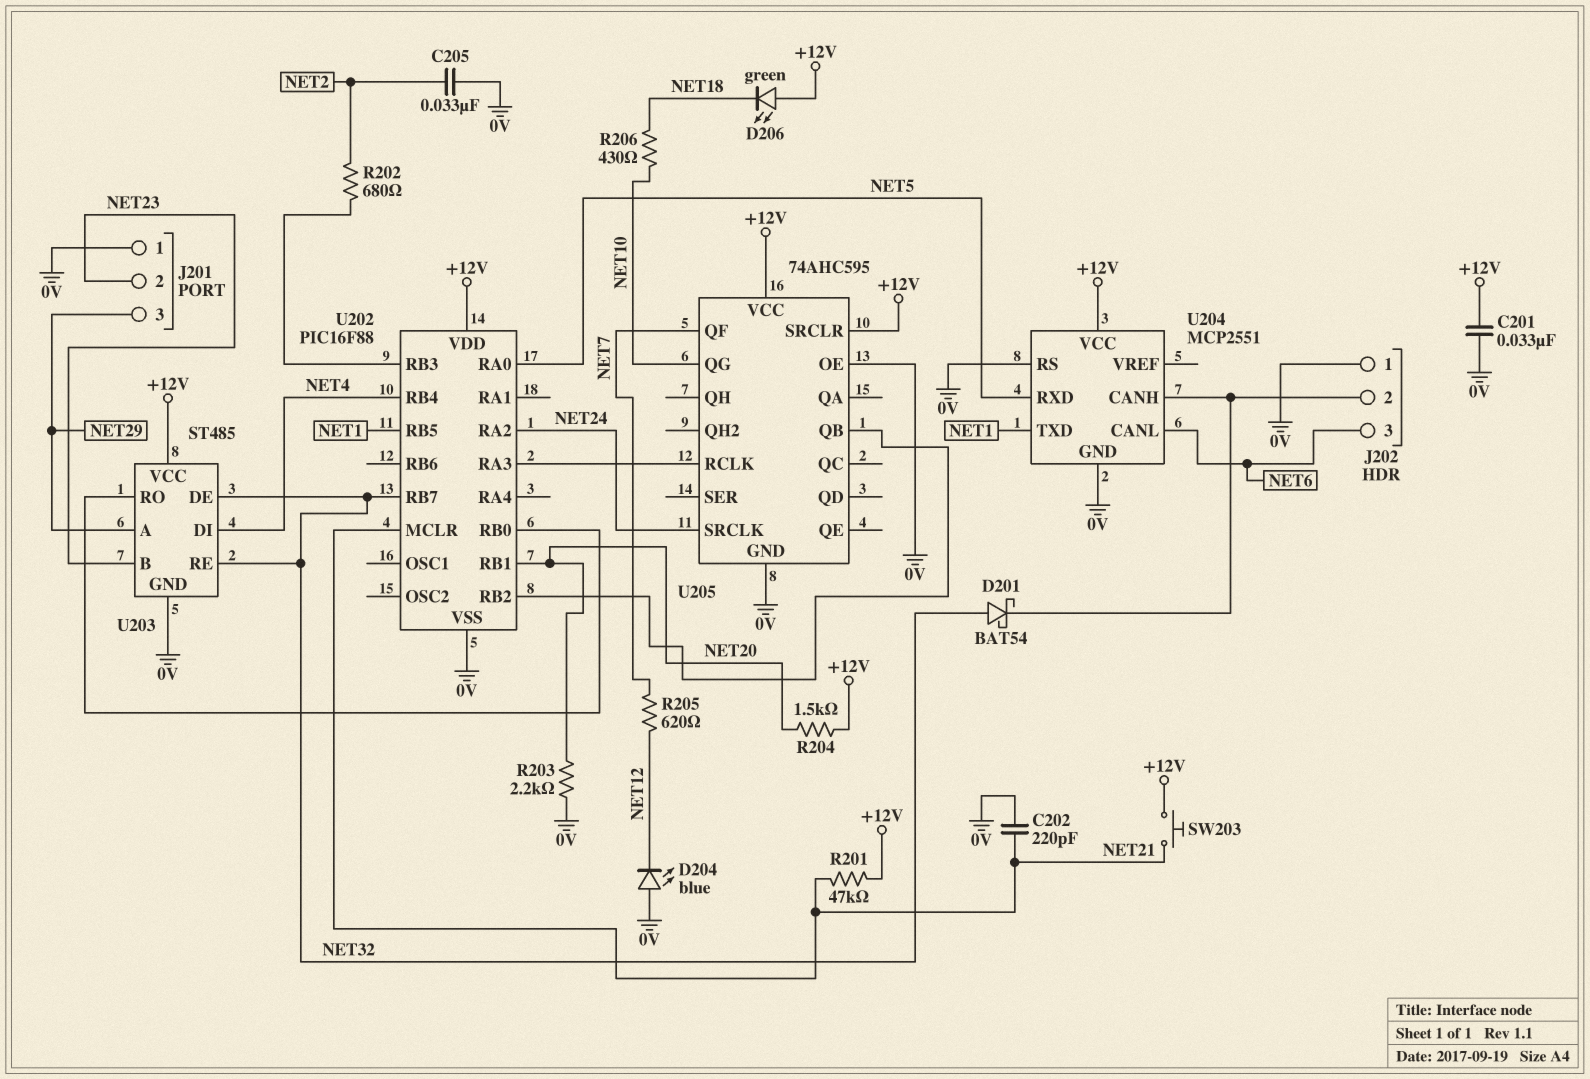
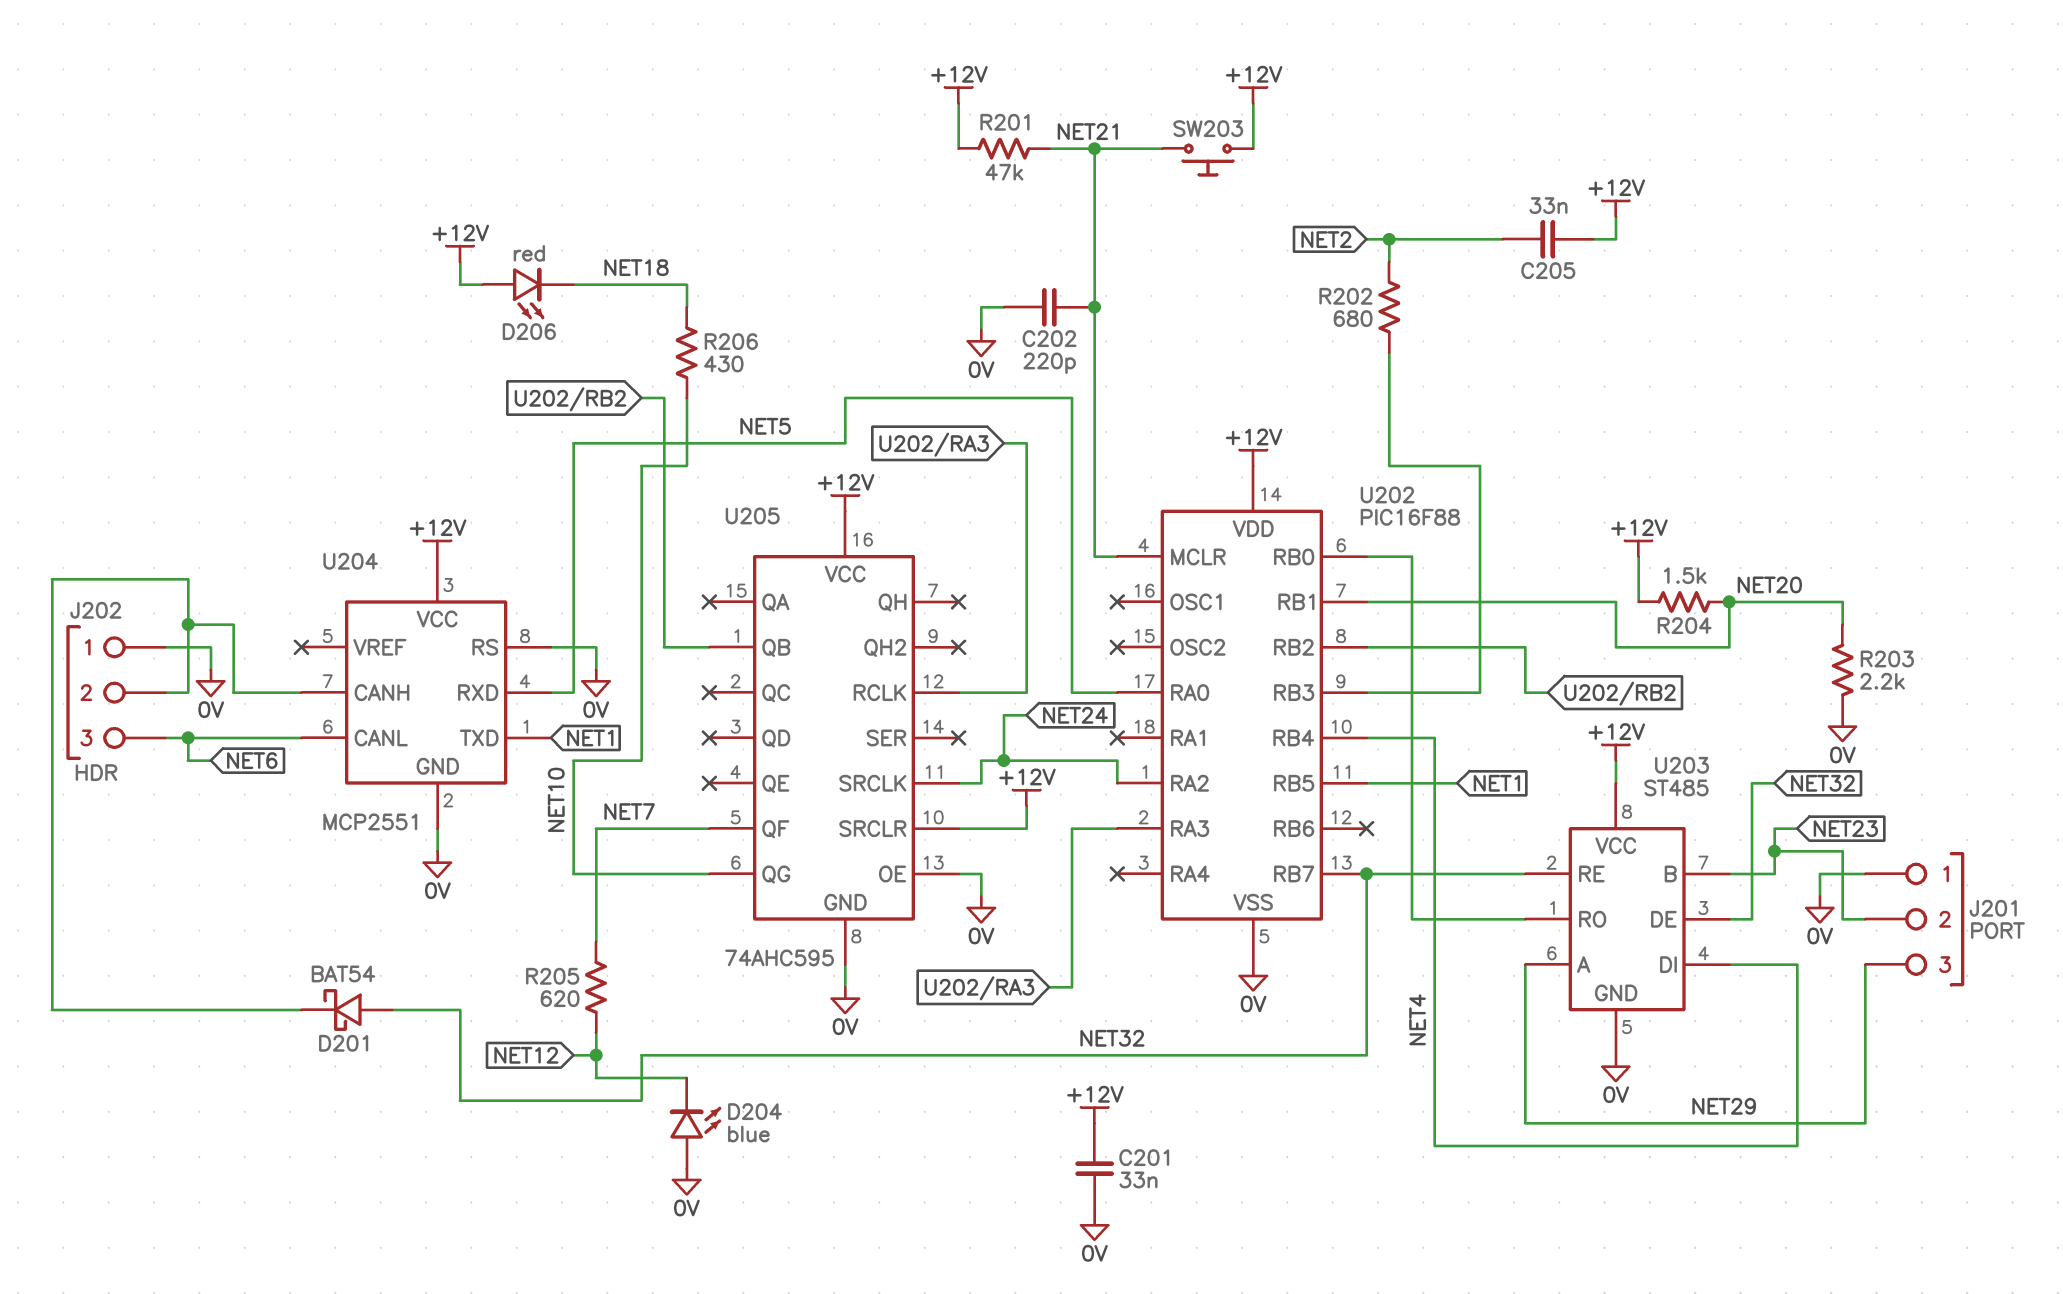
C205: 33nF (0V, NET2) -> 33nF (+12V, NET2)
D206: LED green (A +12V, K NET18) -> LED red (A +12V, K NET18)

